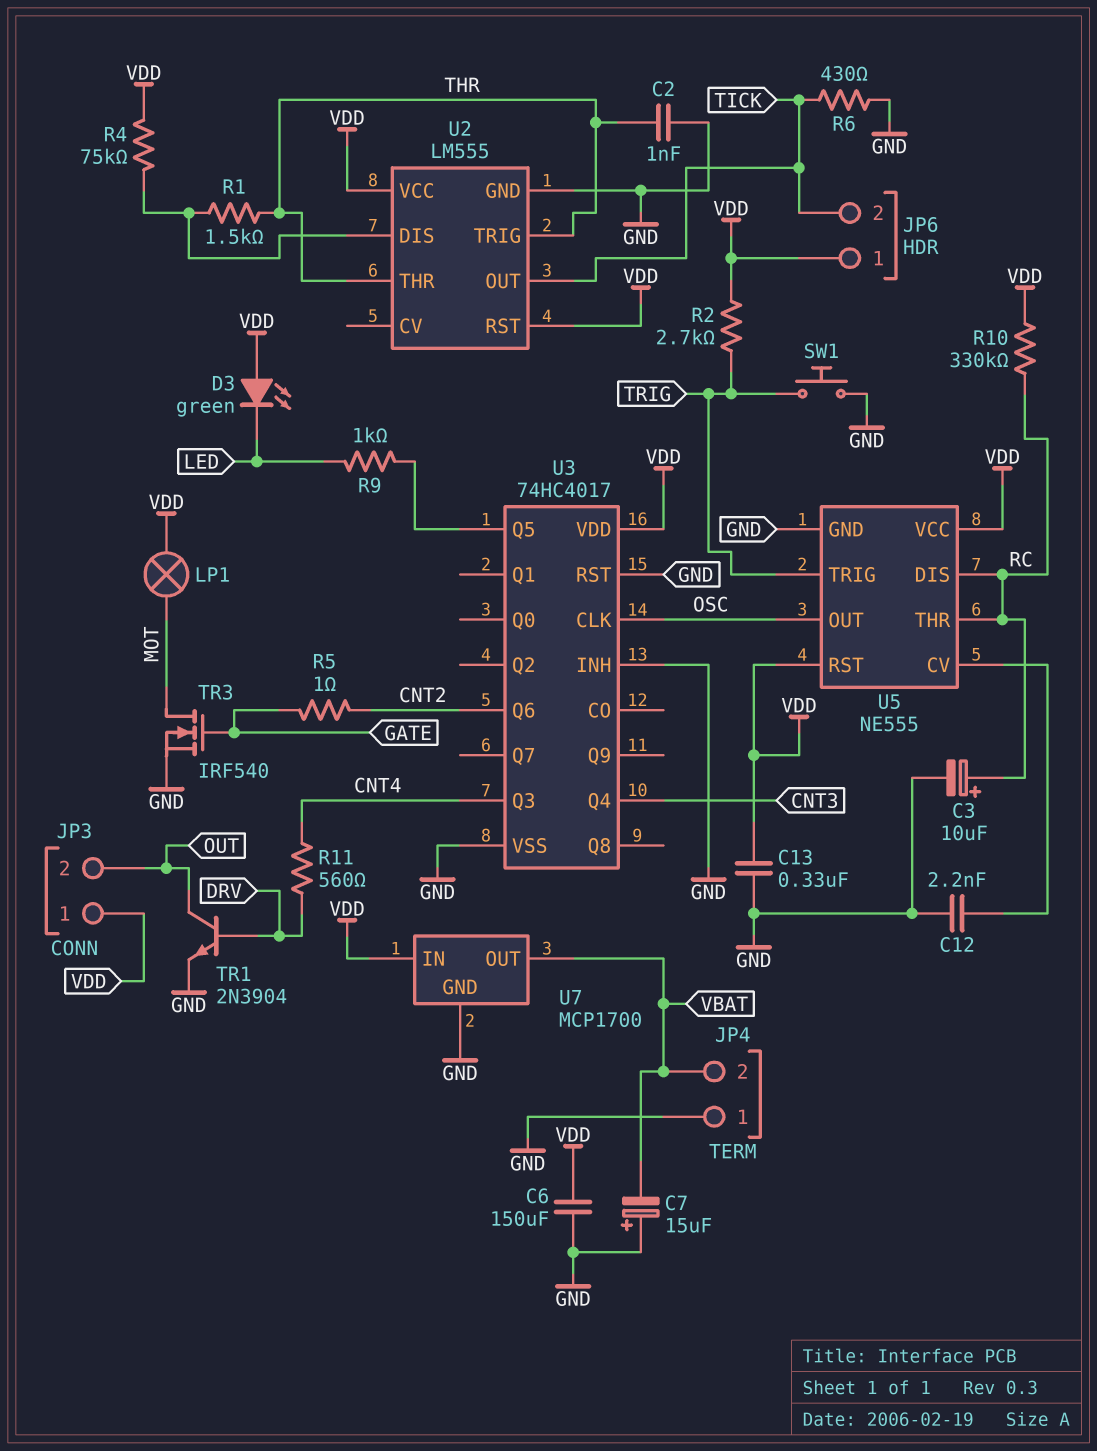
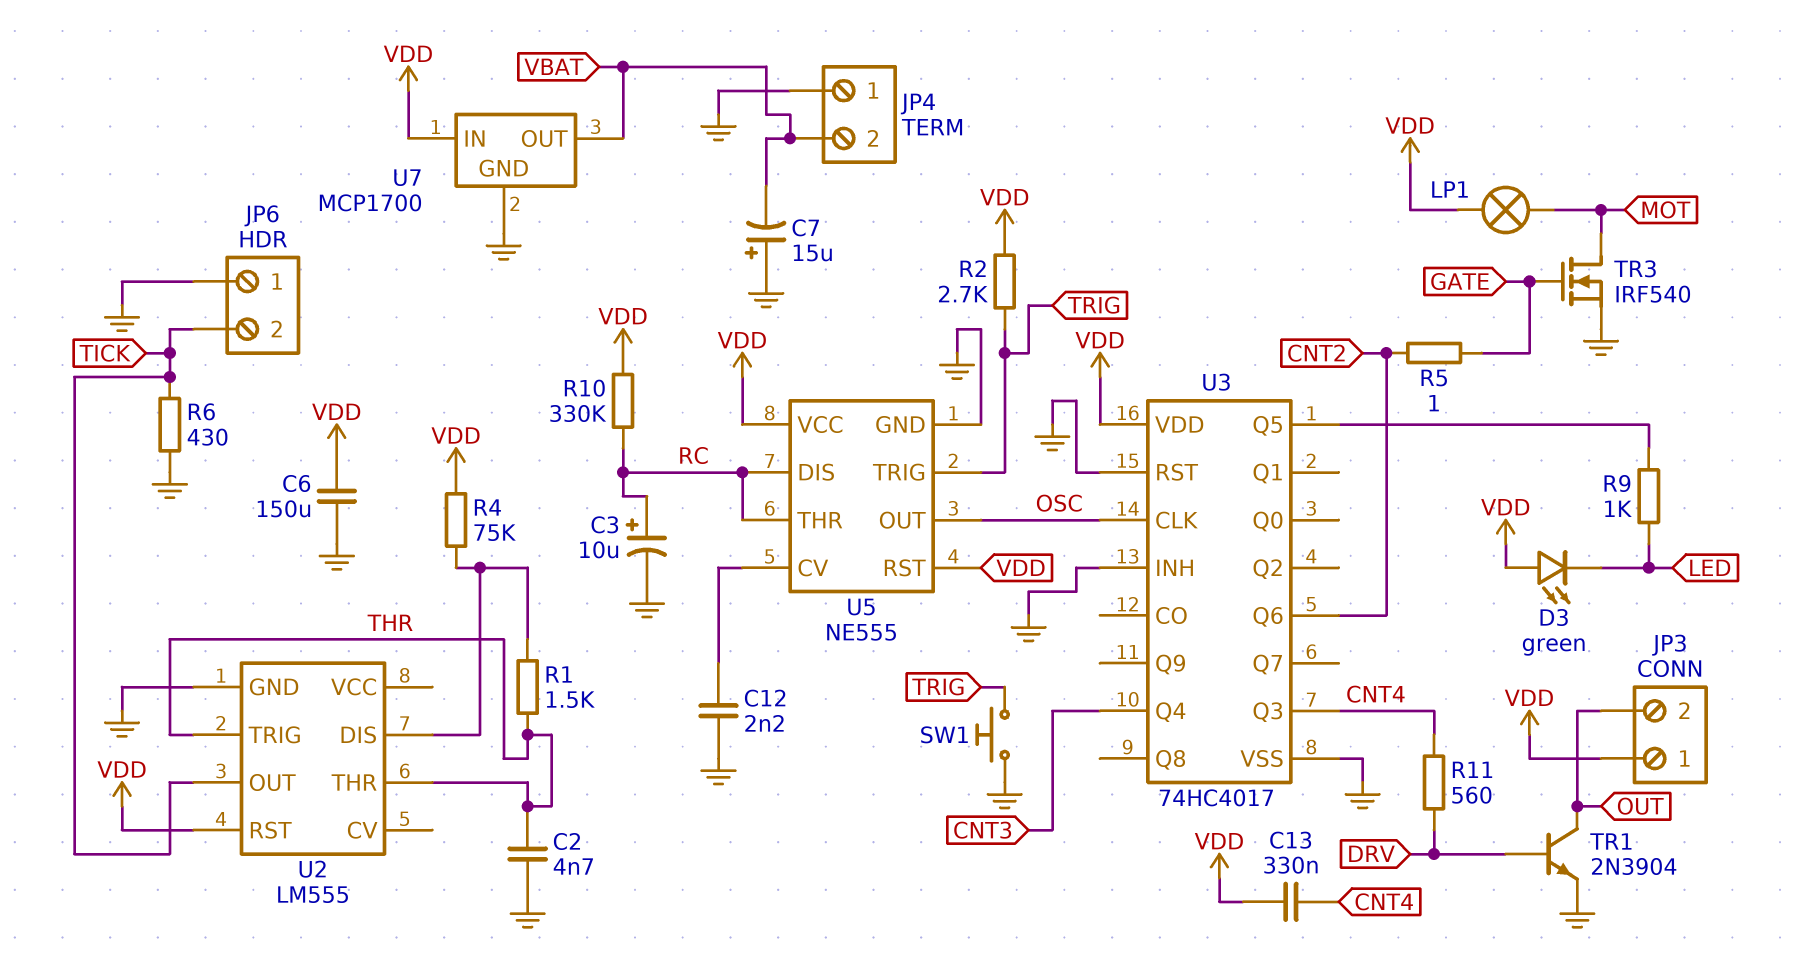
C2: 1nF (GND, THR) -> 4.7nF (GND, THR)
C13: 330nF (GND, VDD) -> 330nF (CNT4, VDD)
JP6 pin 1: VDD -> GND
U2 pin VCC: VDD -> none

